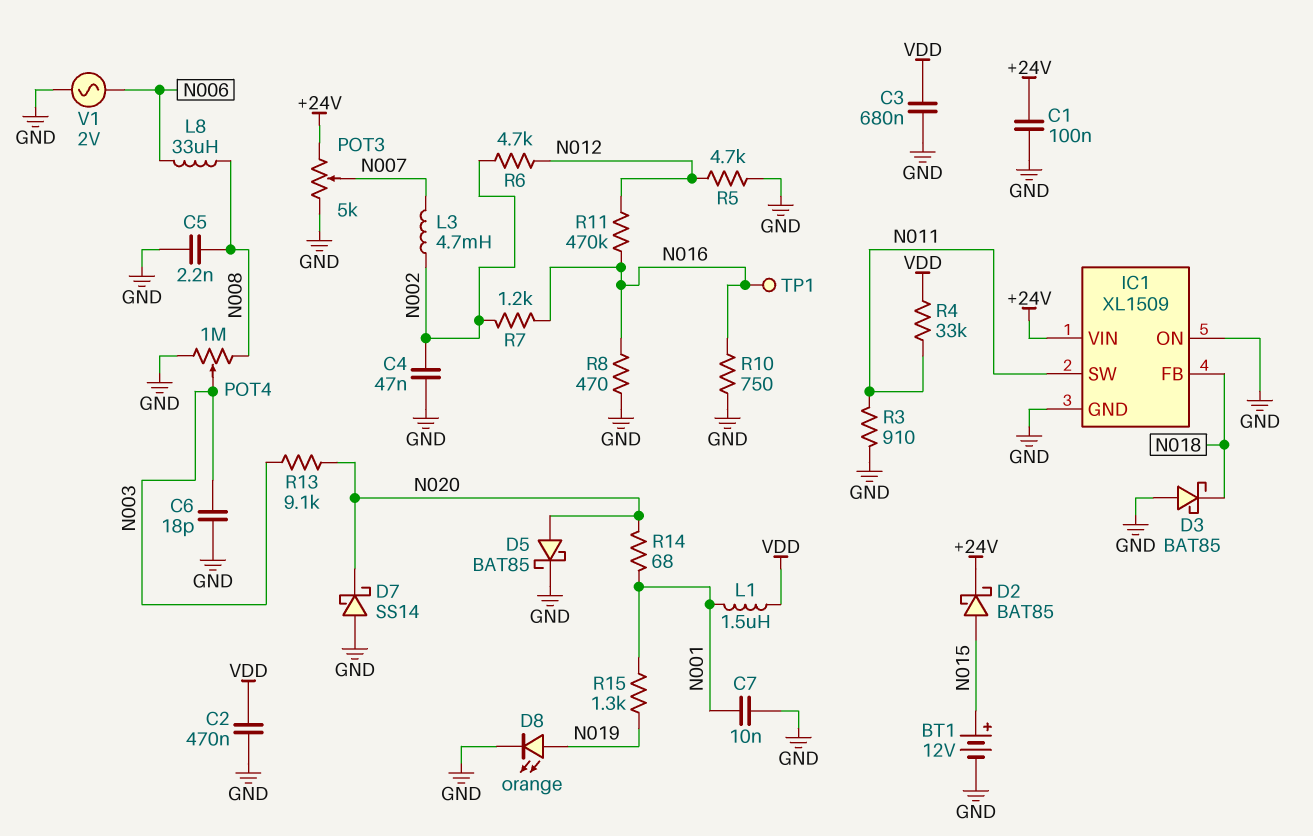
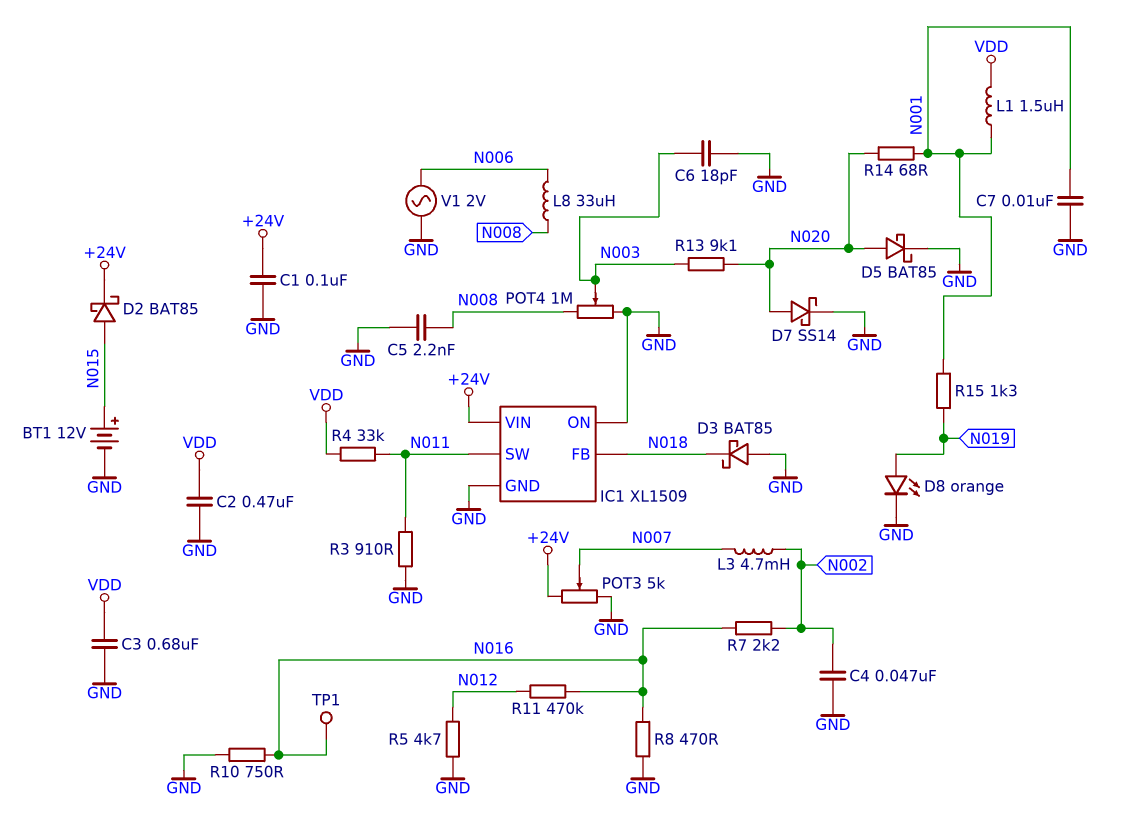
D7: schottky SS14 (A GND, K N020) -> schottky SS14 (A N020, K GND)
R6: 4.7k (N002, N012) -> none
R7: 1.2k (N002, N016) -> 2.2k (N002, N016)

